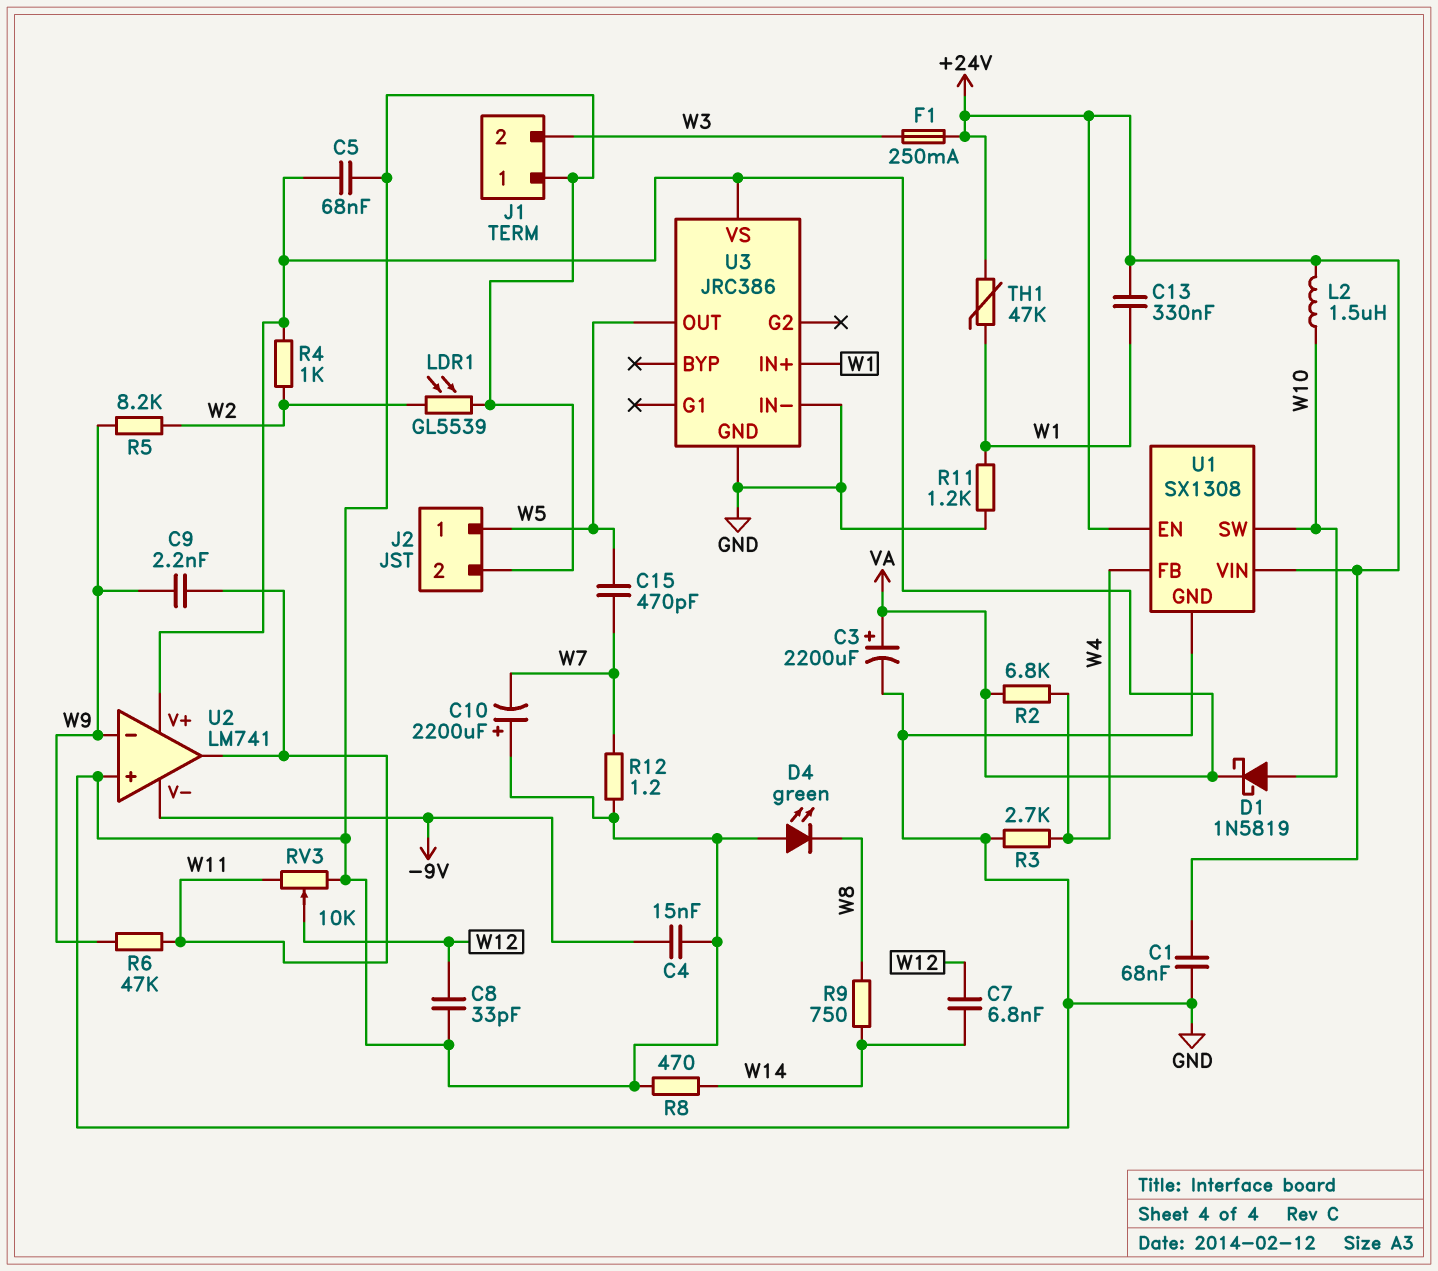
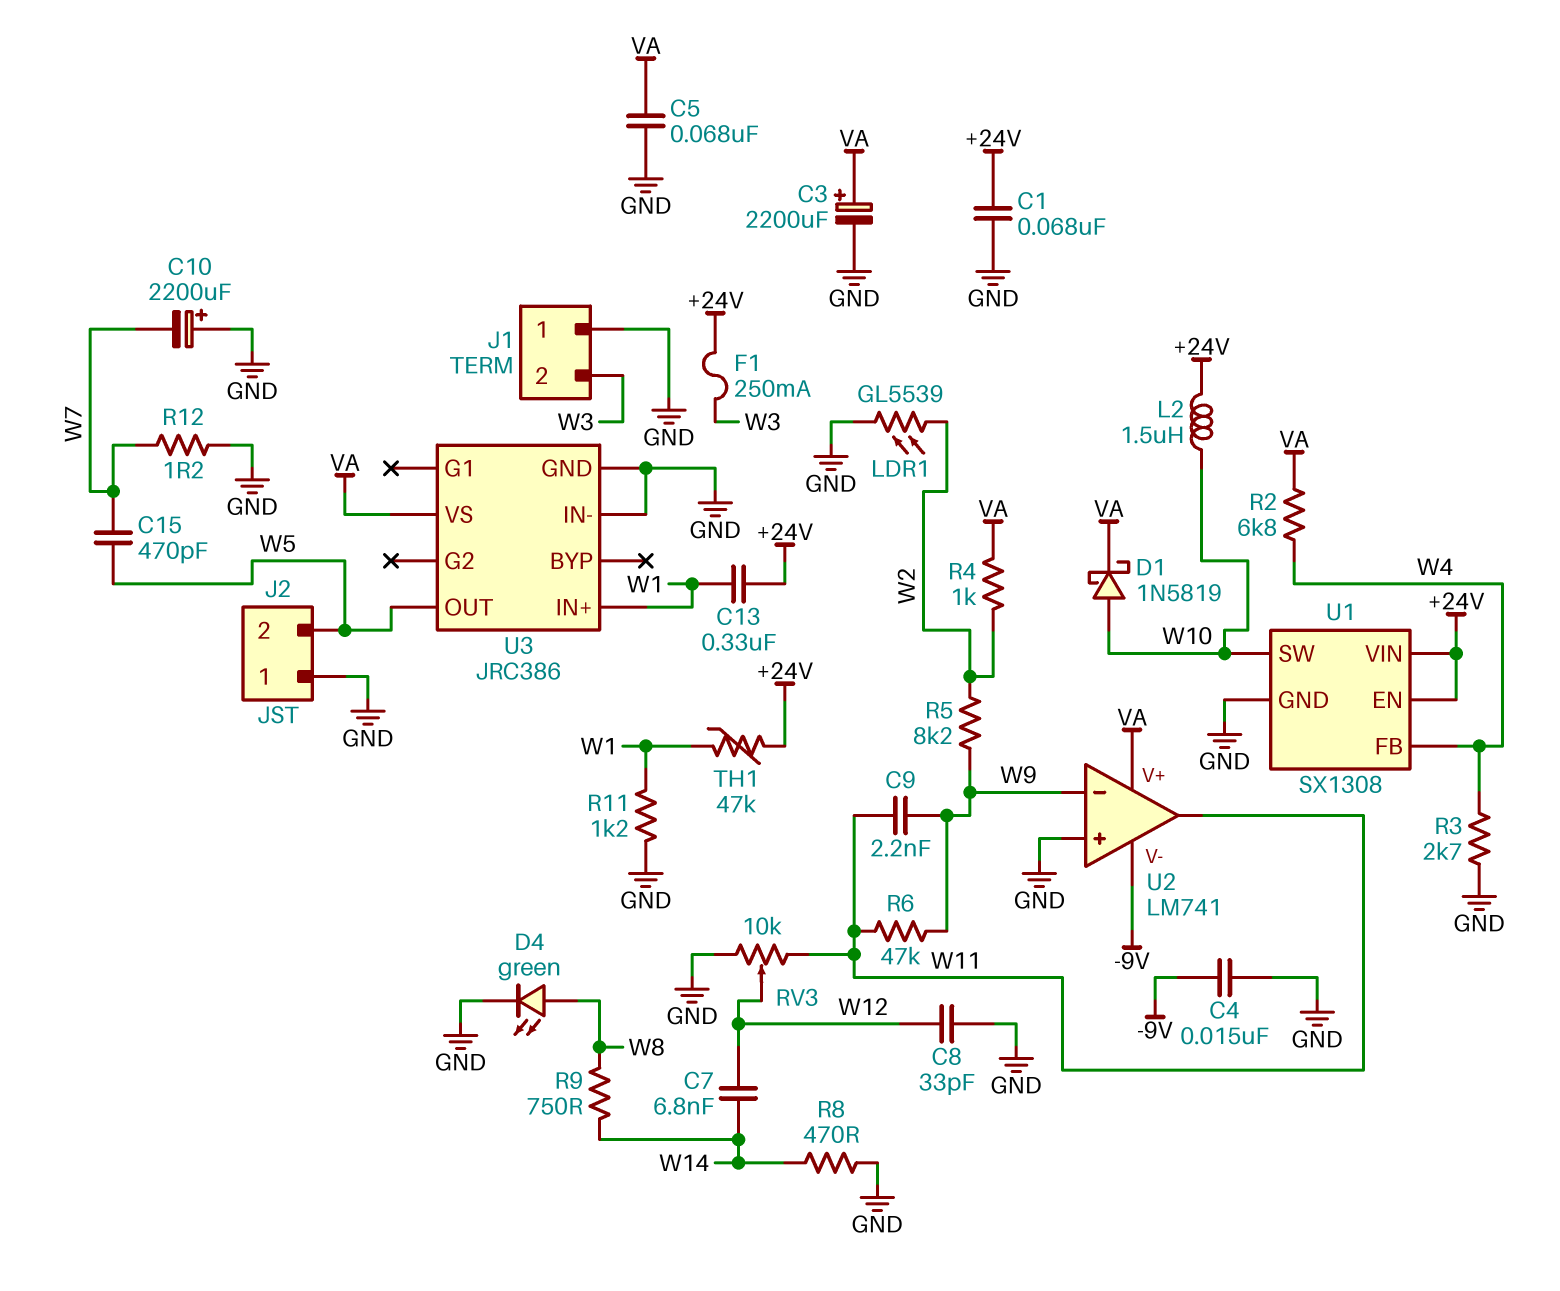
D4: LED green (A GND, K W8) -> LED green (A W8, K GND)
J2 pin 1: W5 -> GND
J2 pin 2: GND -> W5

